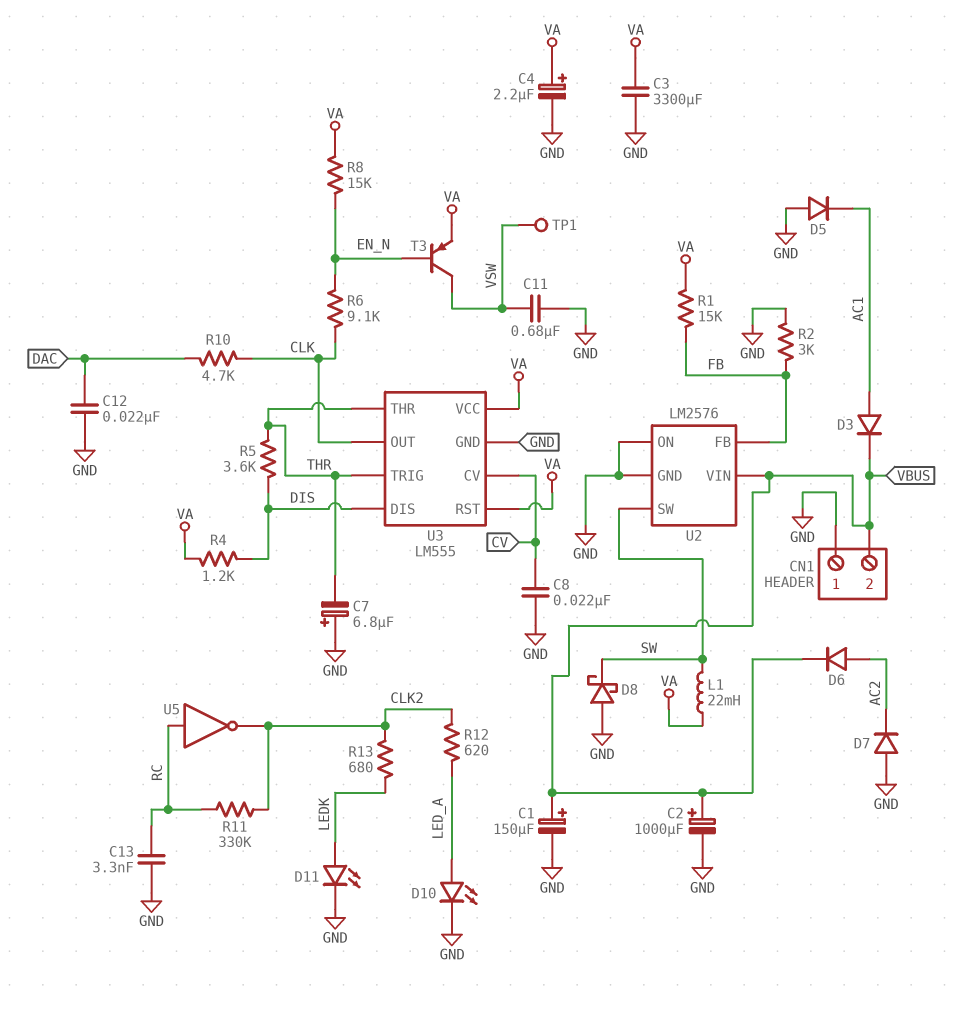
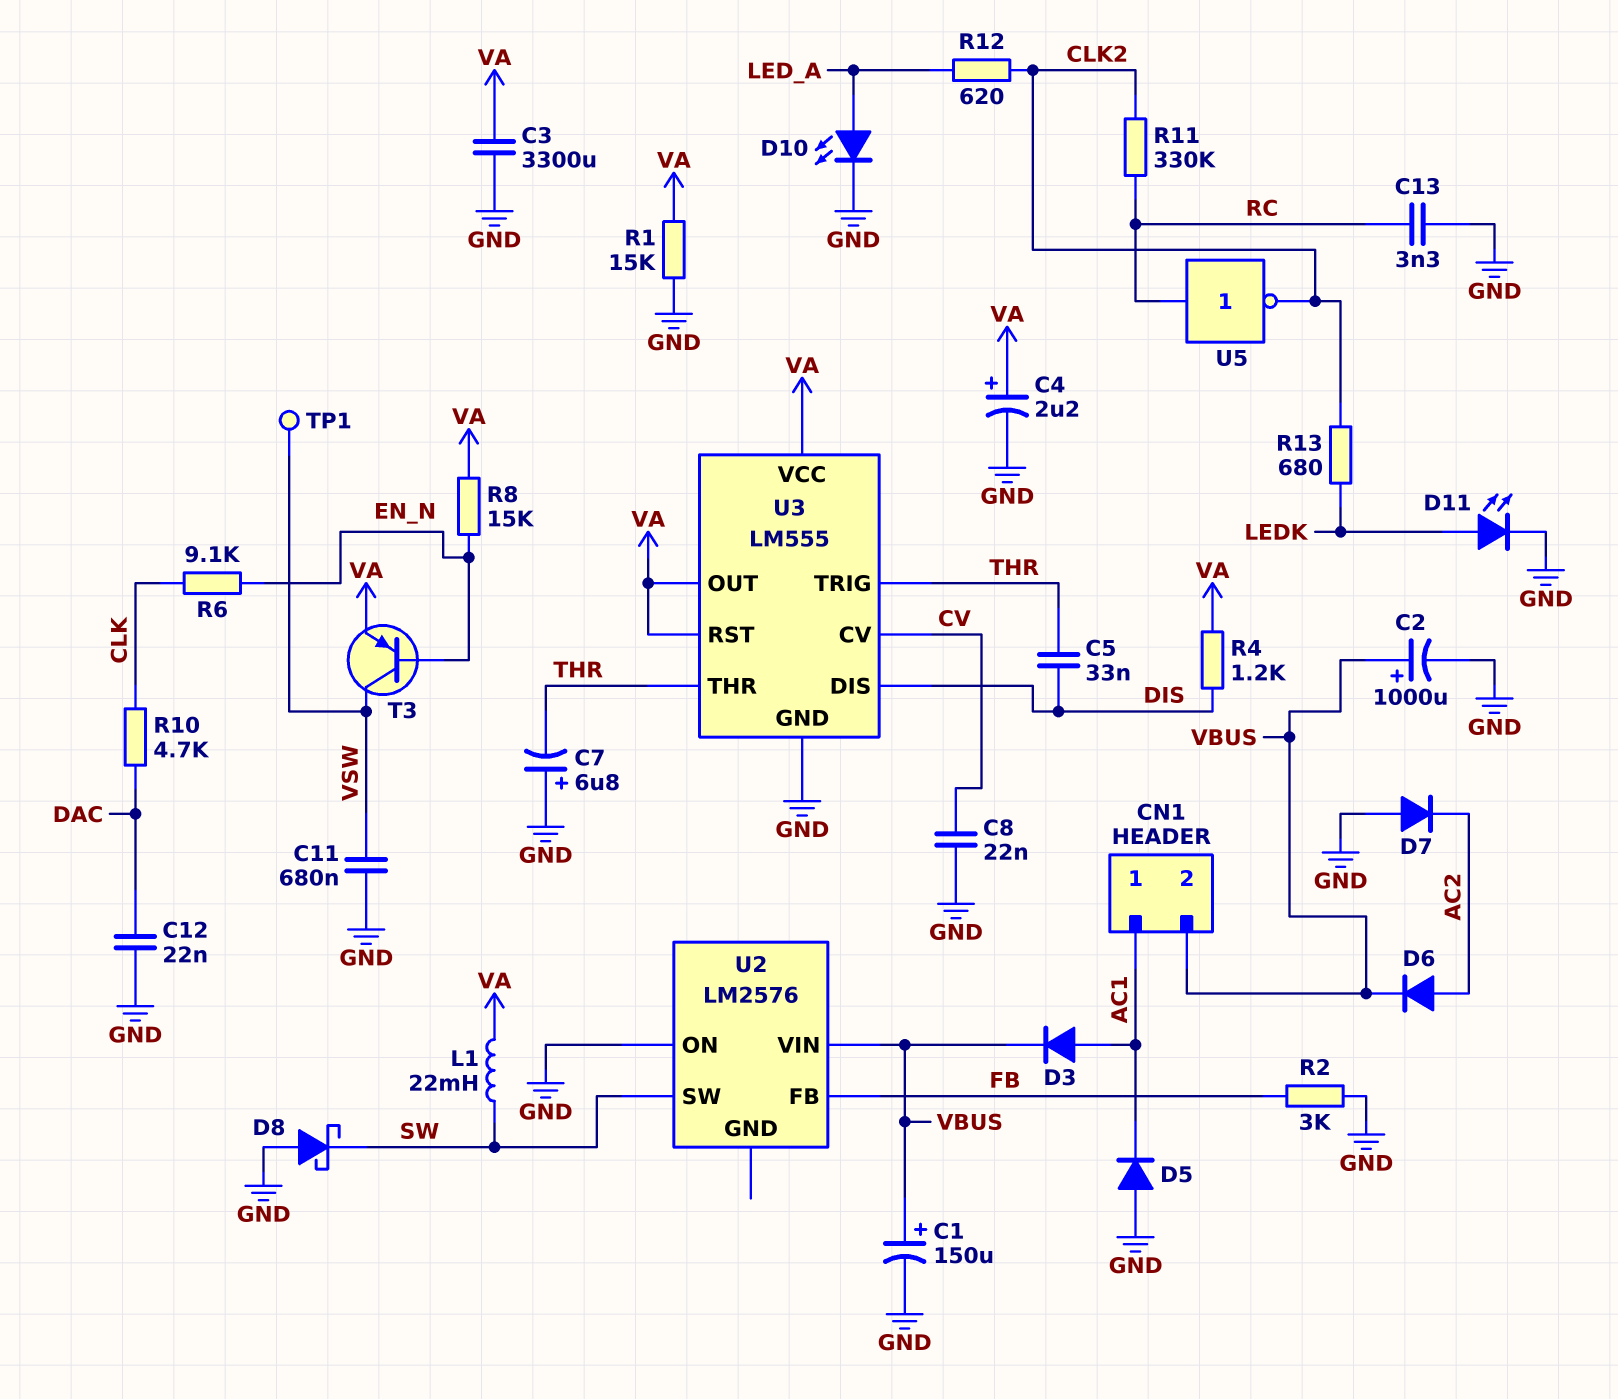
C5: none -> 33nF (DIS, THR)
CN1 pin 1: GND -> AC1
R1: 15k (FB, VA) -> 15k (GND, VA)
R5: 3.6k (DIS, THR) -> none
U2 pin GND: GND -> none
U3 pin OUT: CLK -> VA

